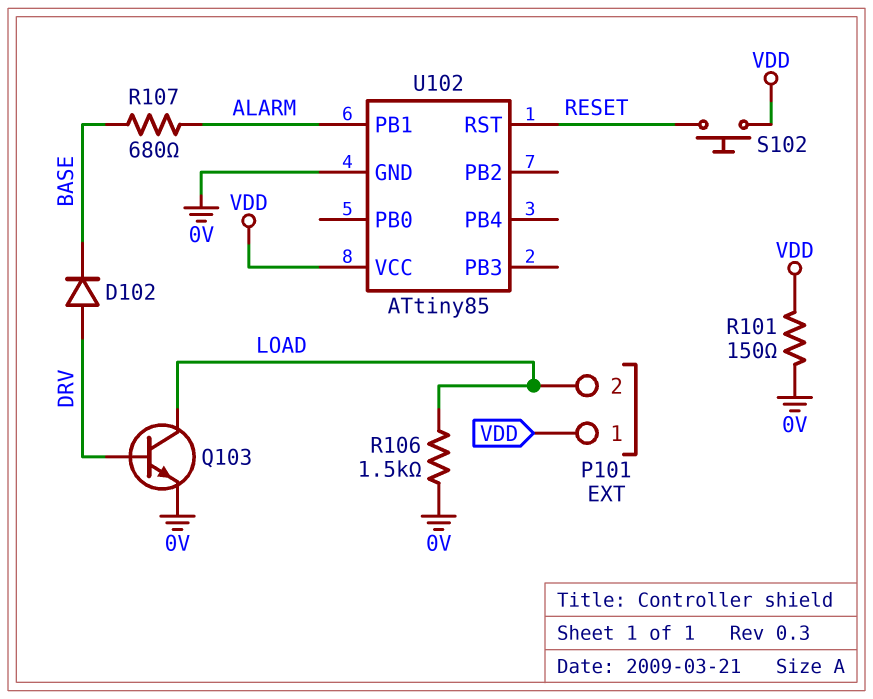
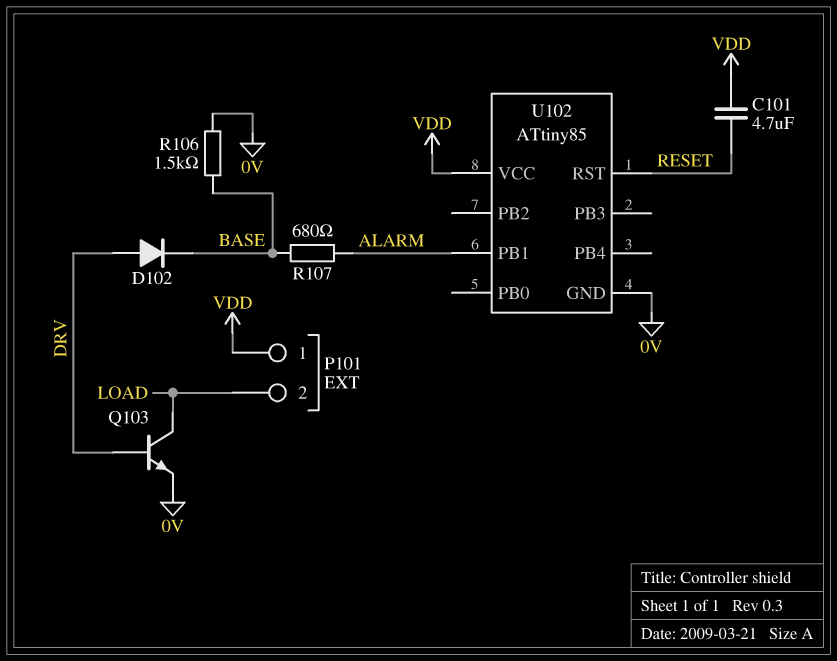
C101: none -> 4.7uF (RESET, VDD)
R101: 150 (0V, VDD) -> none
R106: 1.5k (0V, LOAD) -> 1.5k (0V, BASE)
S102: button (RESET, VDD) -> none

